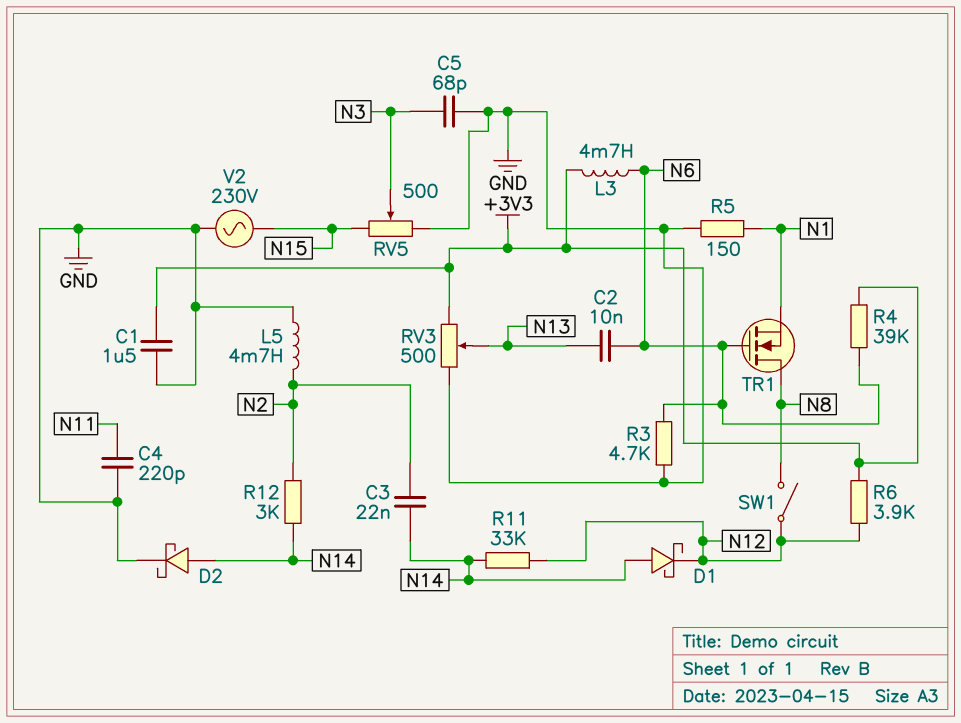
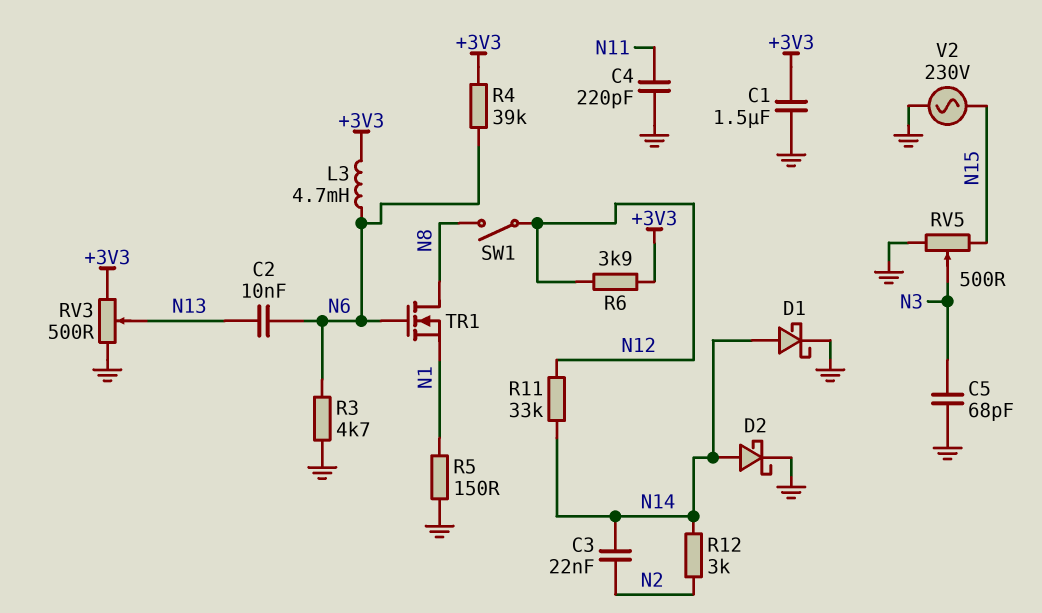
D1: schottky (A N14, K N12) -> schottky (A N14, K GND)
L5: 4.7mH (GND, N2) -> none

